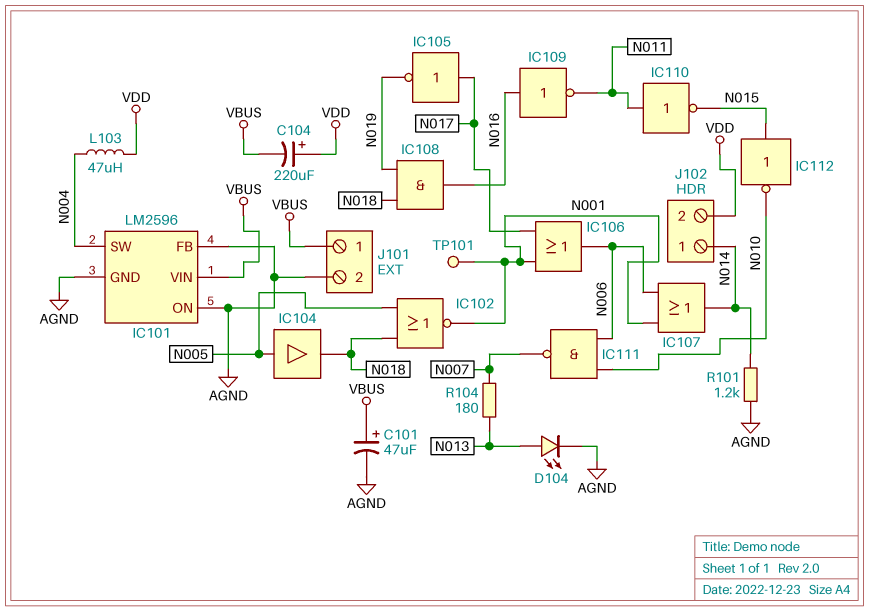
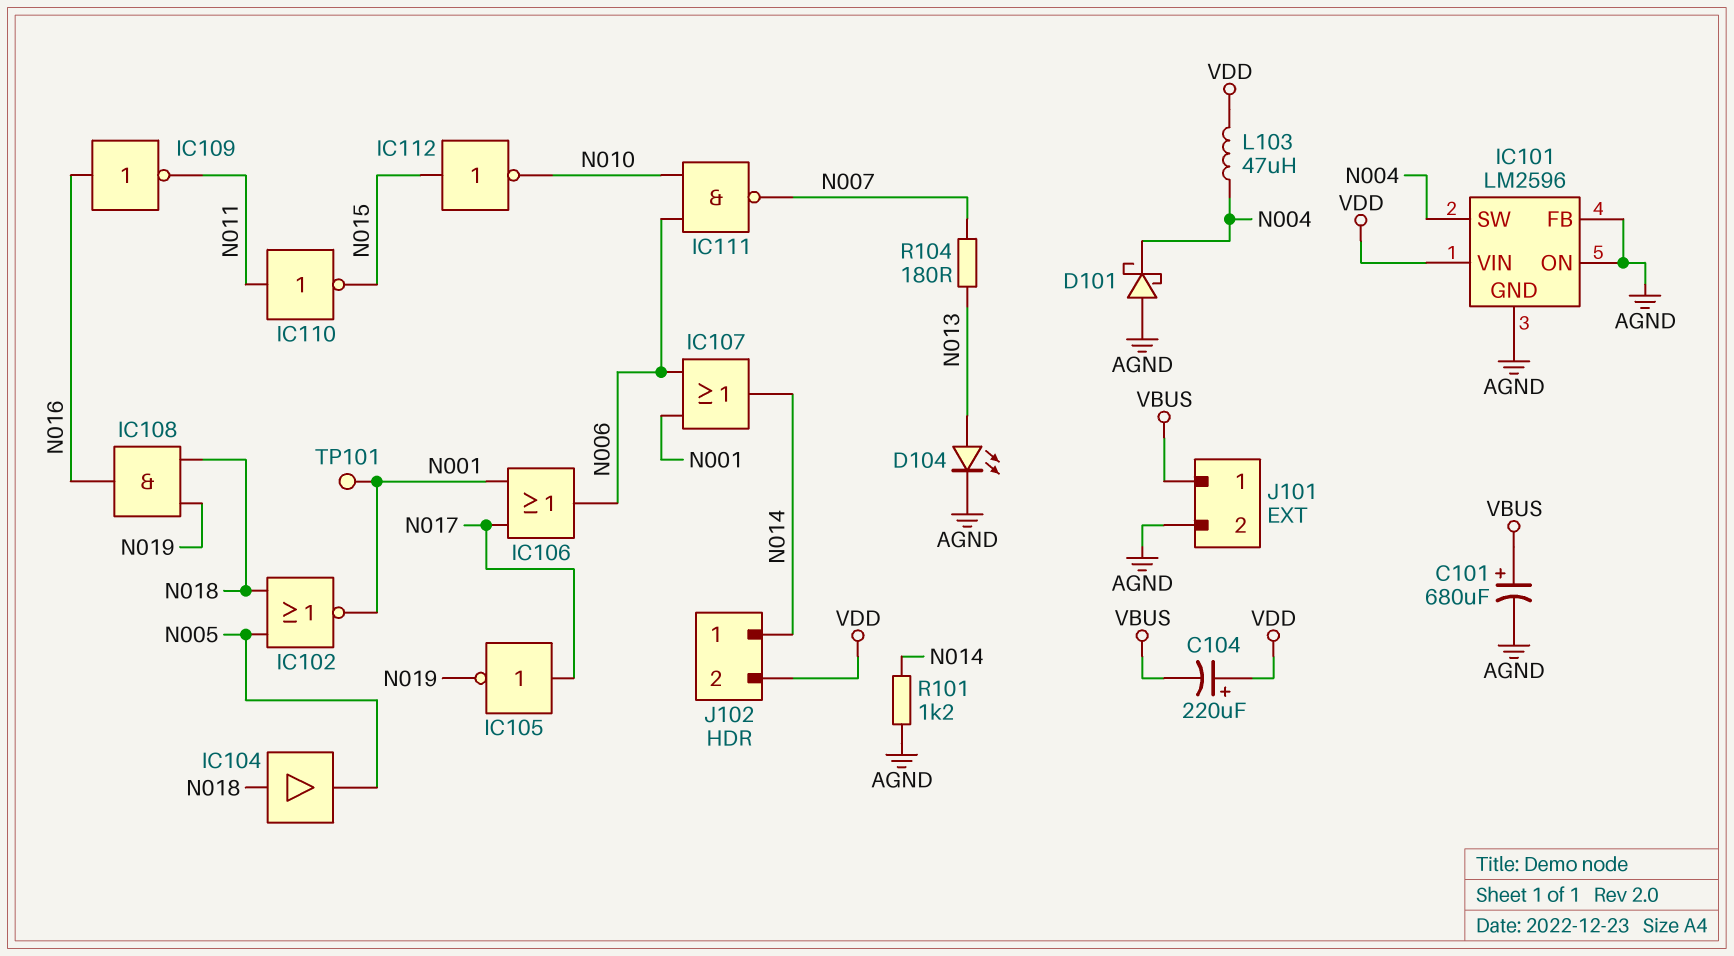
C101: 47uF (plus VBUS, minus AGND) -> 680uF (plus VBUS, minus AGND)
D101: none -> schottky (A AGND, K N004)
IC101 pin VIN: VBUS -> VDD
IC104: buffer (in N005, out N018) -> buffer (in N018, out N005)

